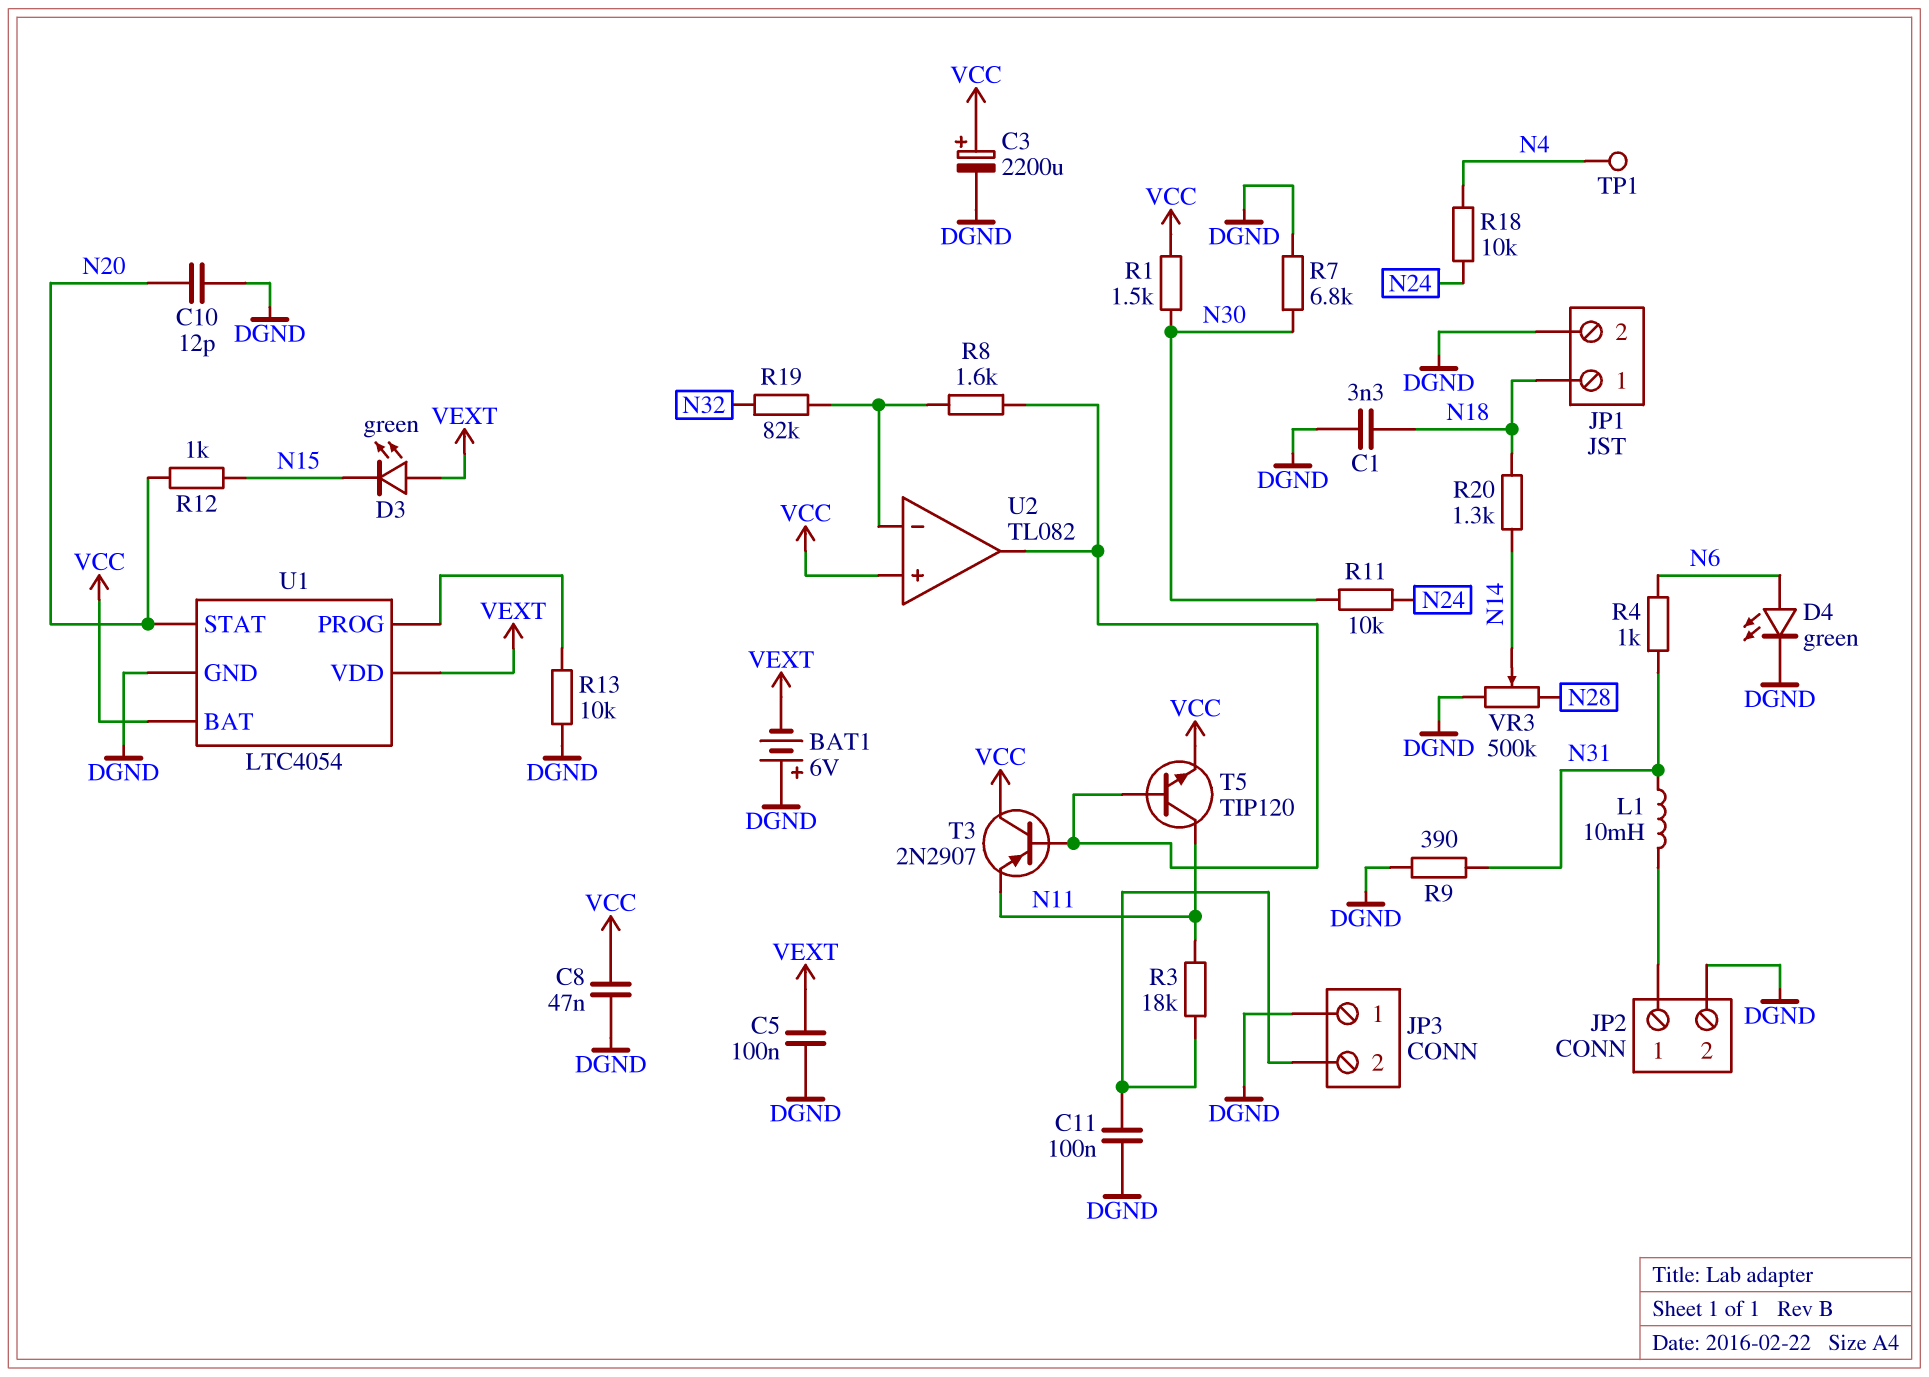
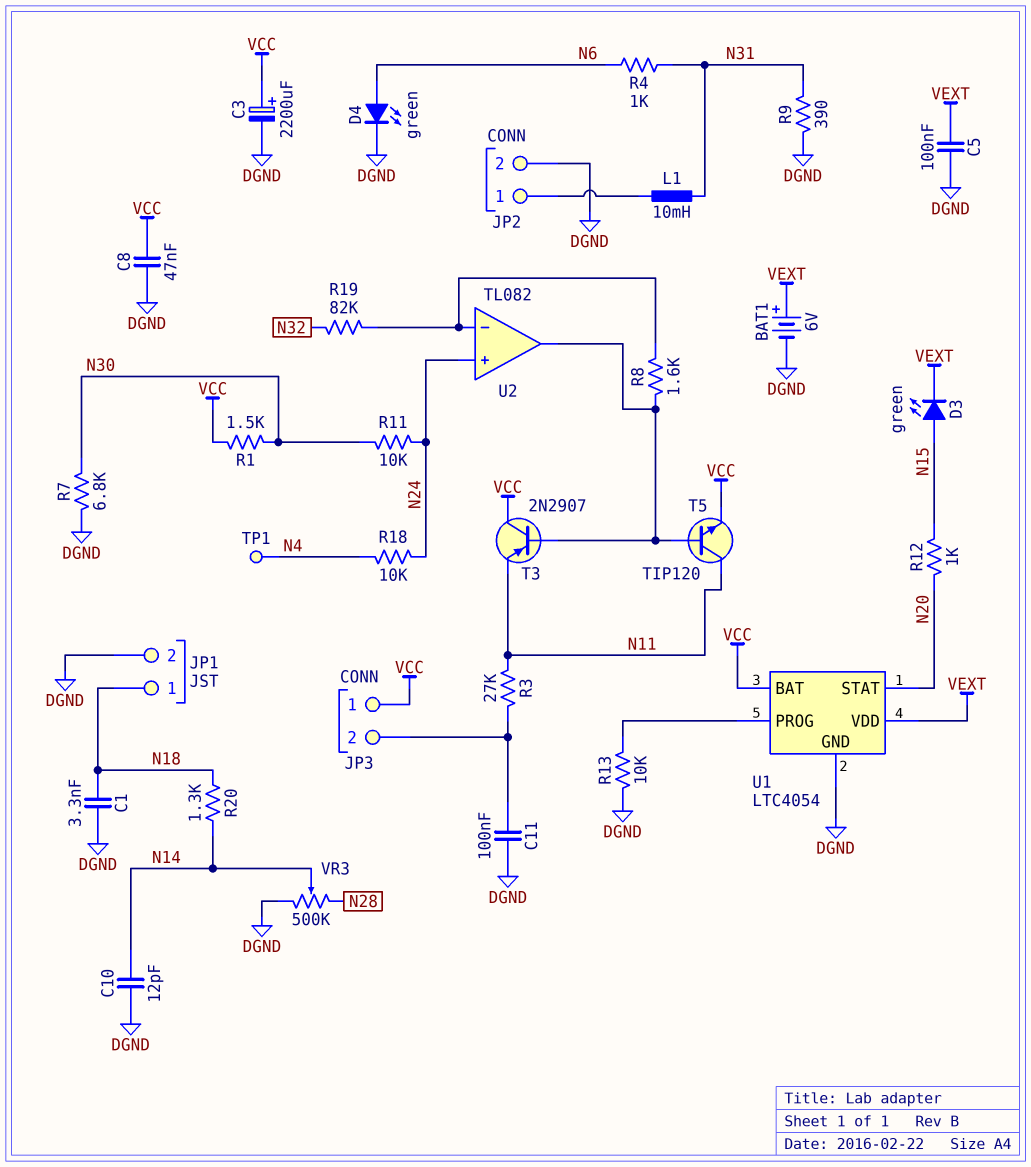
BAT1: 6V (plus DGND, minus VEXT) -> 6V (plus VEXT, minus DGND)
C10: 12pF (DGND, N20) -> 12pF (DGND, N14)
D3: LED green (A VEXT, K N15) -> LED green (A N15, K VEXT)
JP3 pin 1: DGND -> VCC
R3: 18k (JP3/2, N11) -> 27k (JP3/2, N11)
U2 pin in+: VCC -> N24

